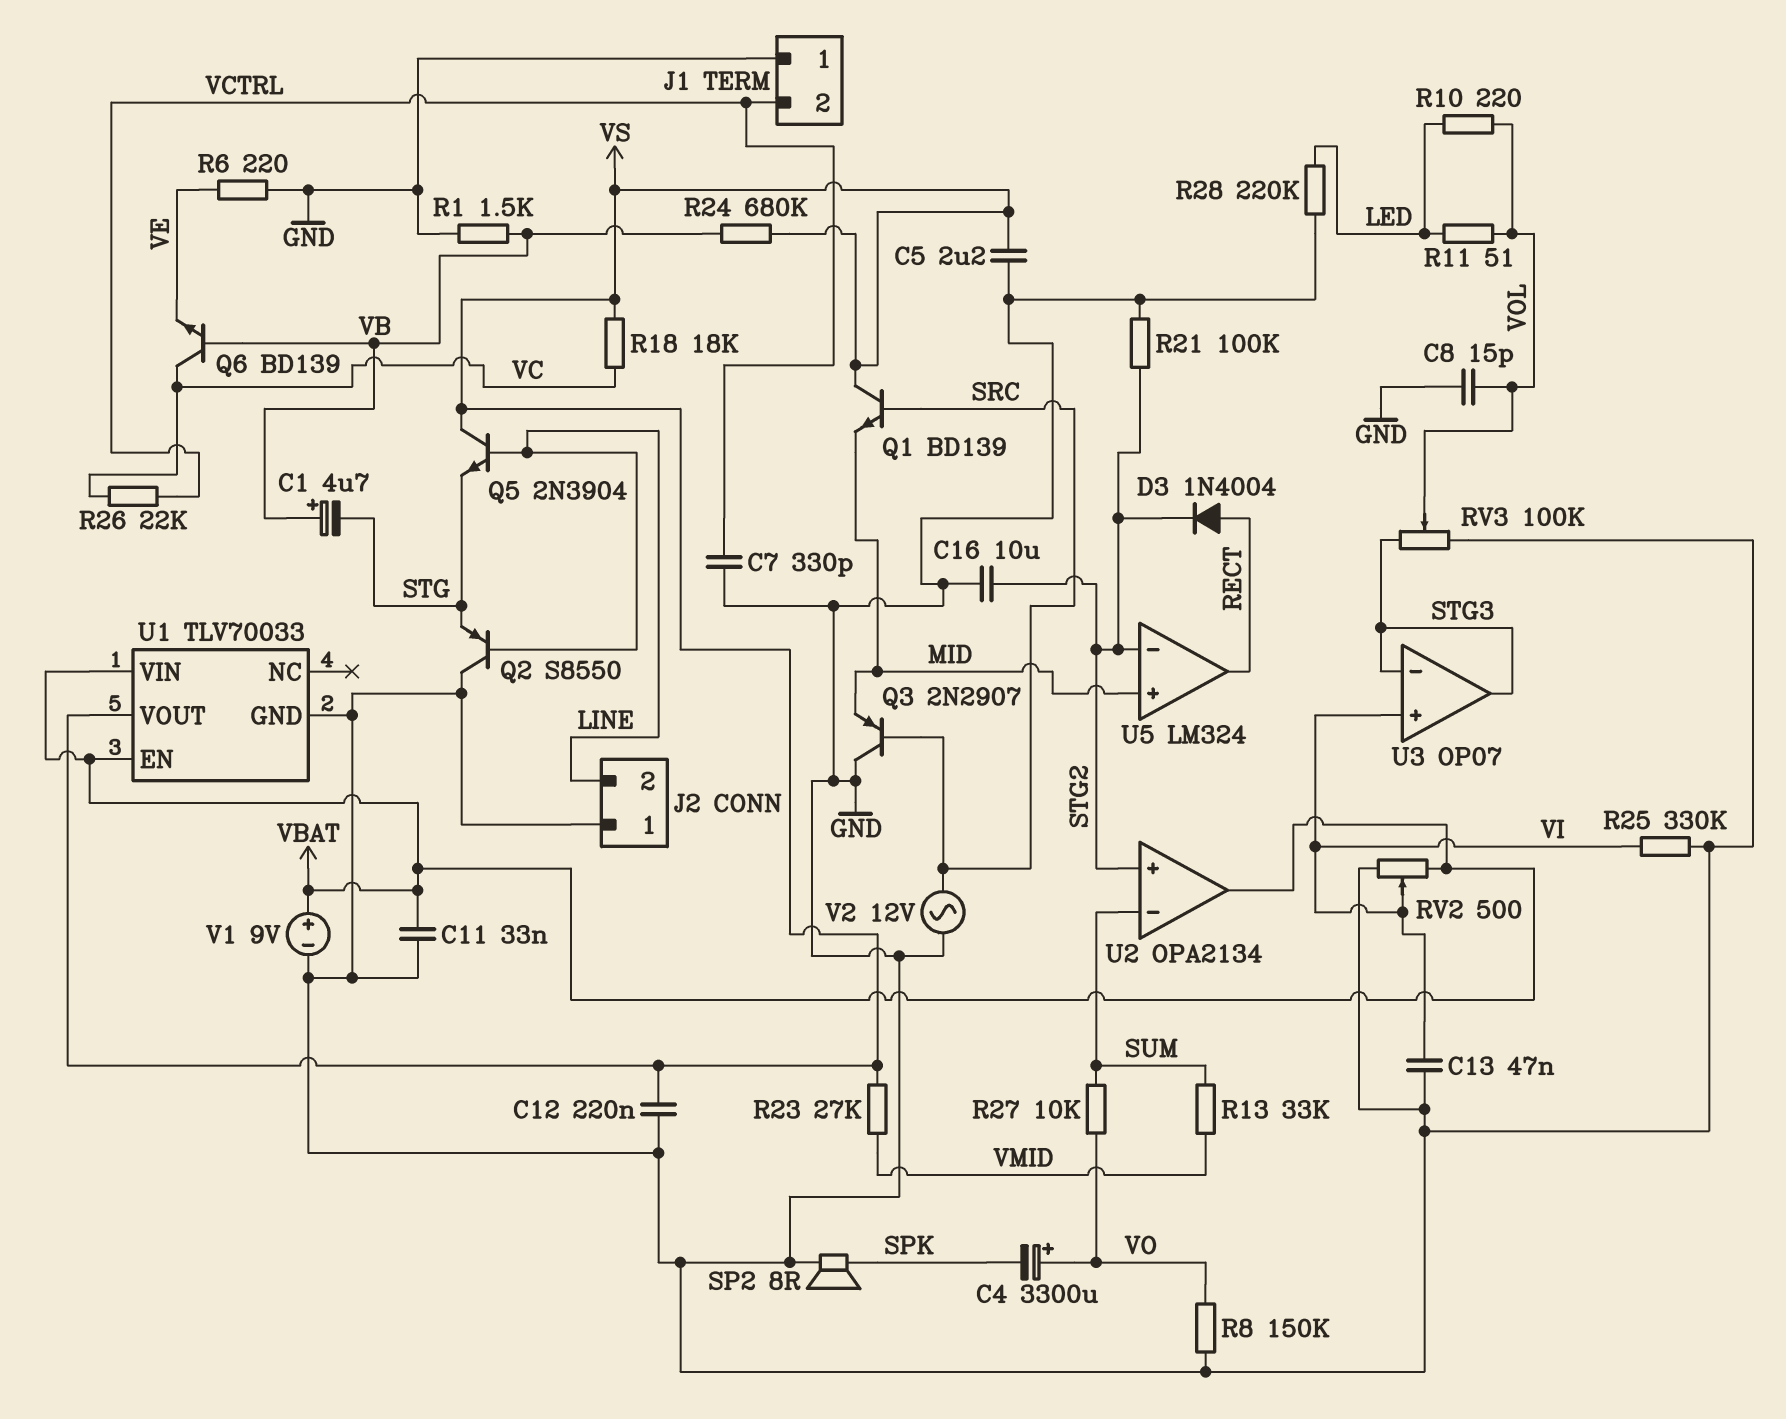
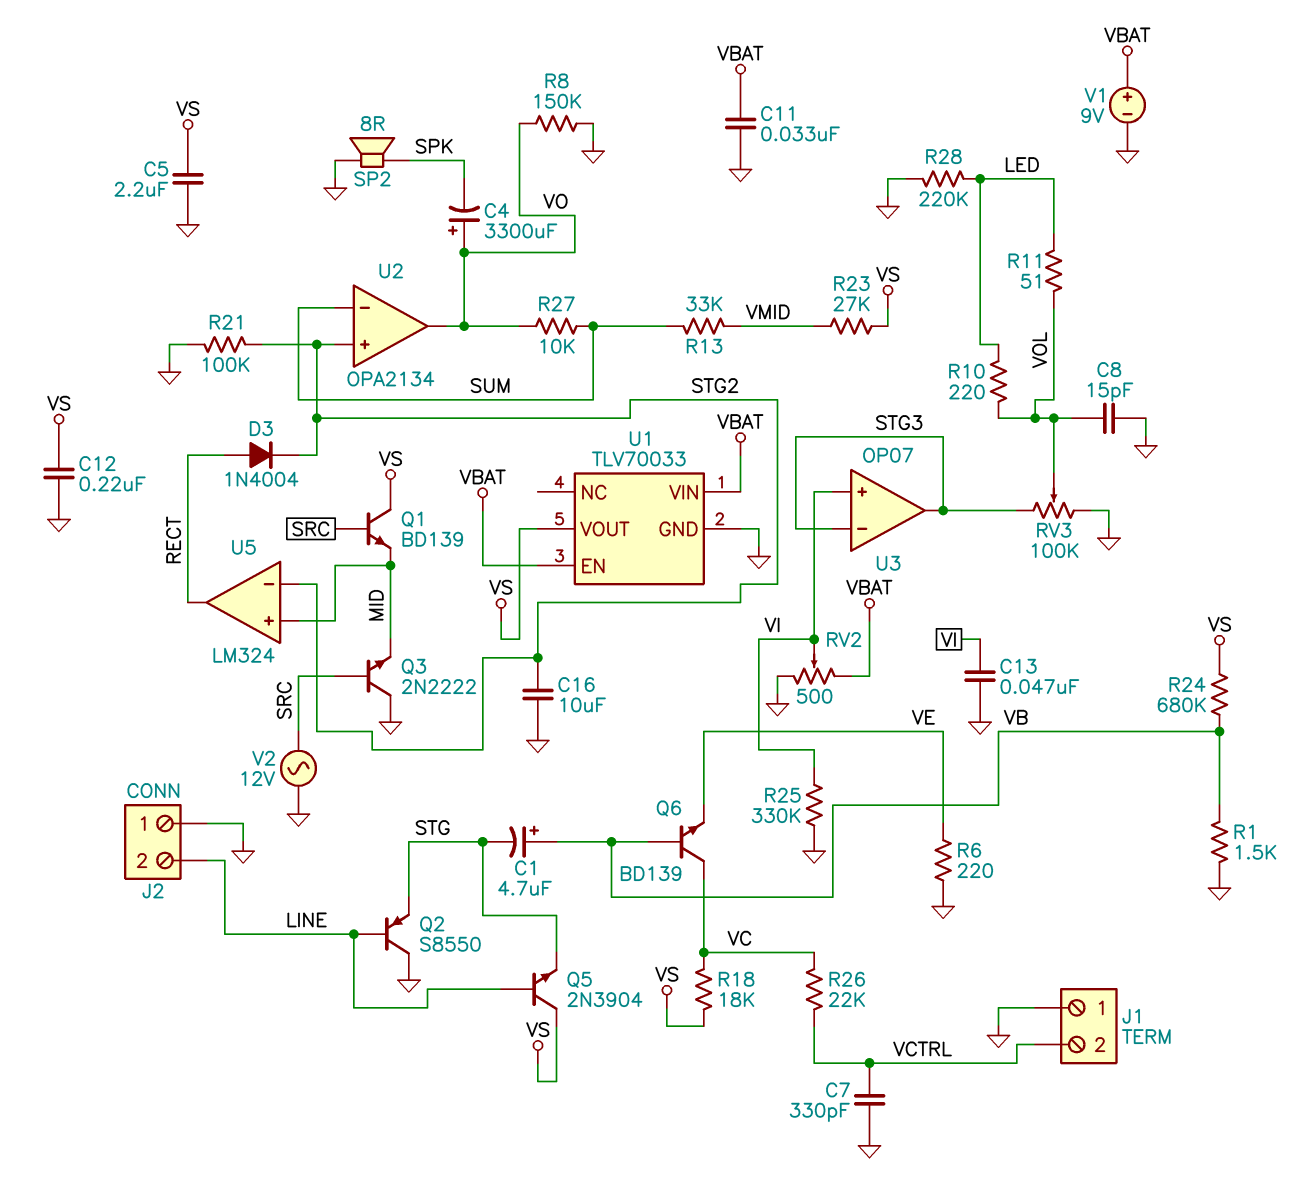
Q3: PNP 2N2907 (B SRC, C GND, E MID) -> NPN 2N2222 (B SRC, C GND, E MID)
U2 pin out: VBAT -> VO

